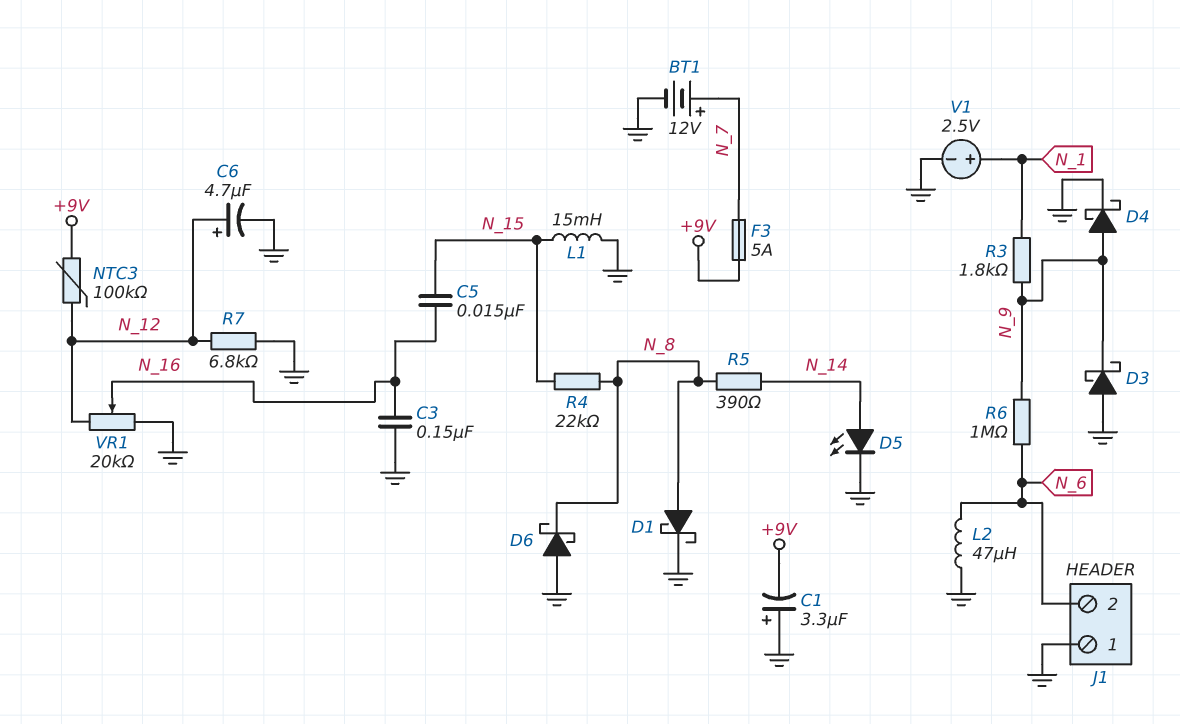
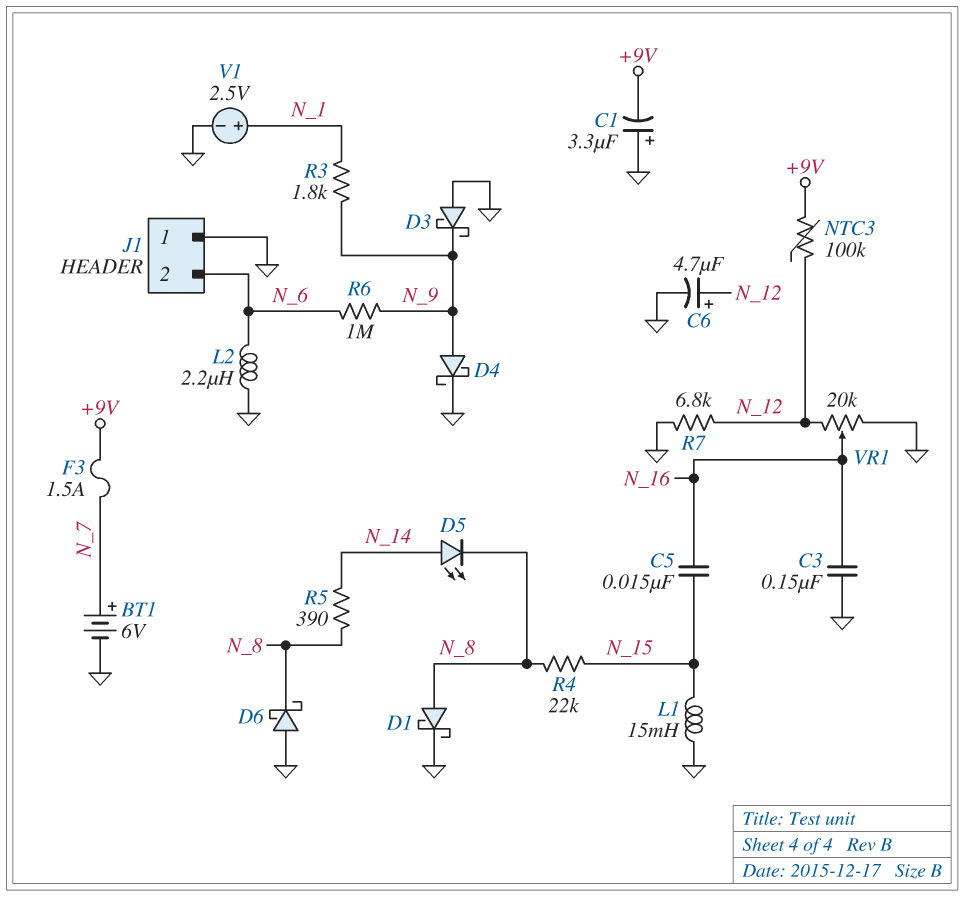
BT1: 12V (plus N_7, minus GND) -> 6V (plus N_7, minus GND)
D5: LED (A N_14, K GND) -> LED (A N_14, K N_8)
F3: 5A (+9V, N_7) -> 1.5A (+9V, N_7)
L2: 47uH (GND, N_6) -> 2.2uH (GND, N_6)

